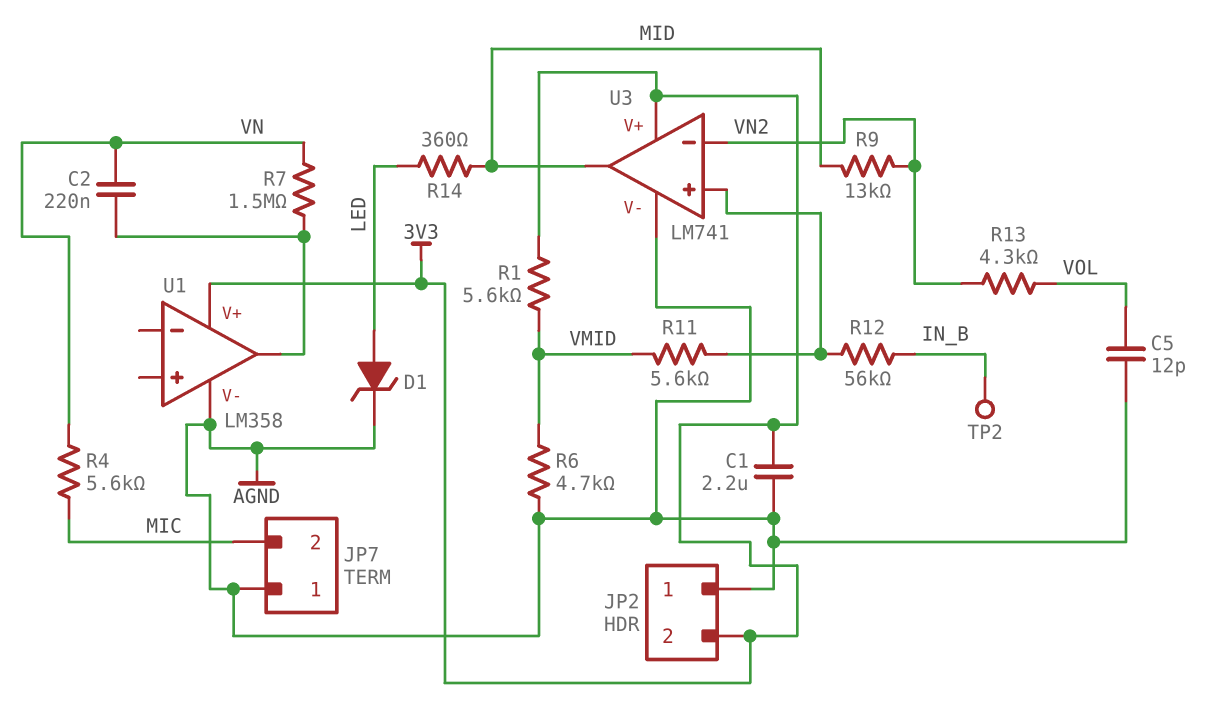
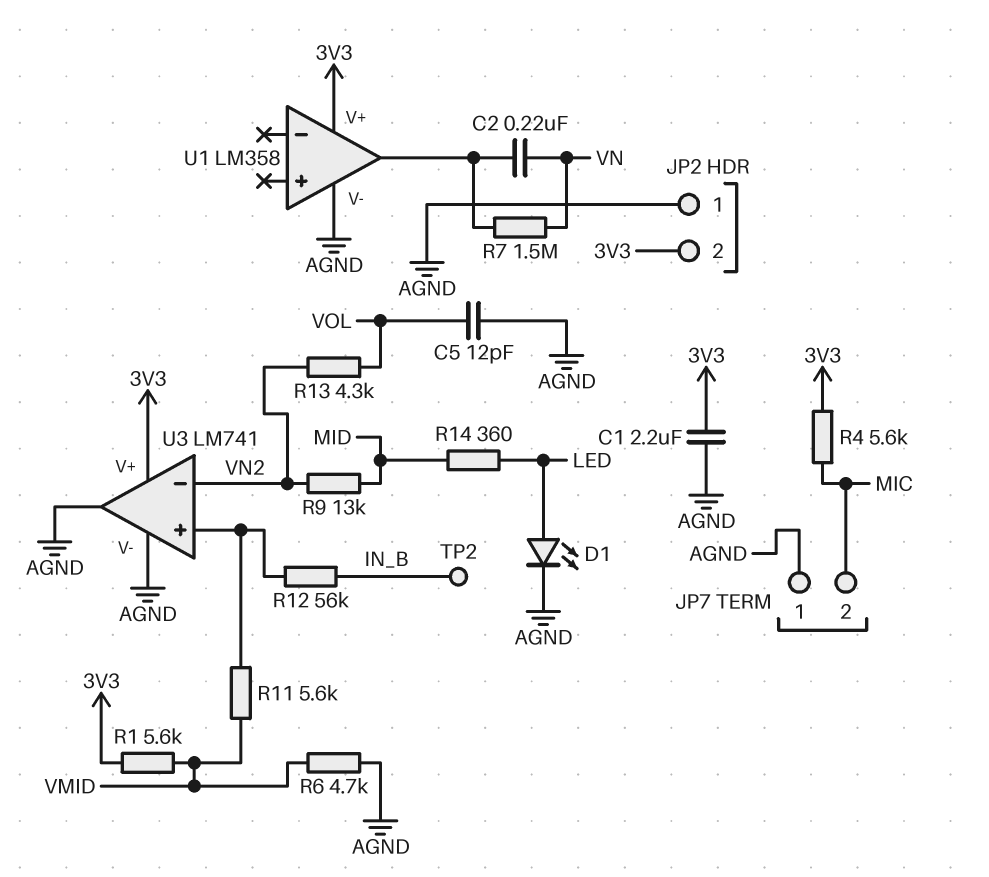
D1: zener (A LED, K AGND) -> LED (A LED, K AGND)
R4: 5.6k (MIC, VN) -> 5.6k (3V3, MIC)
U3 pin out: MID -> AGND

